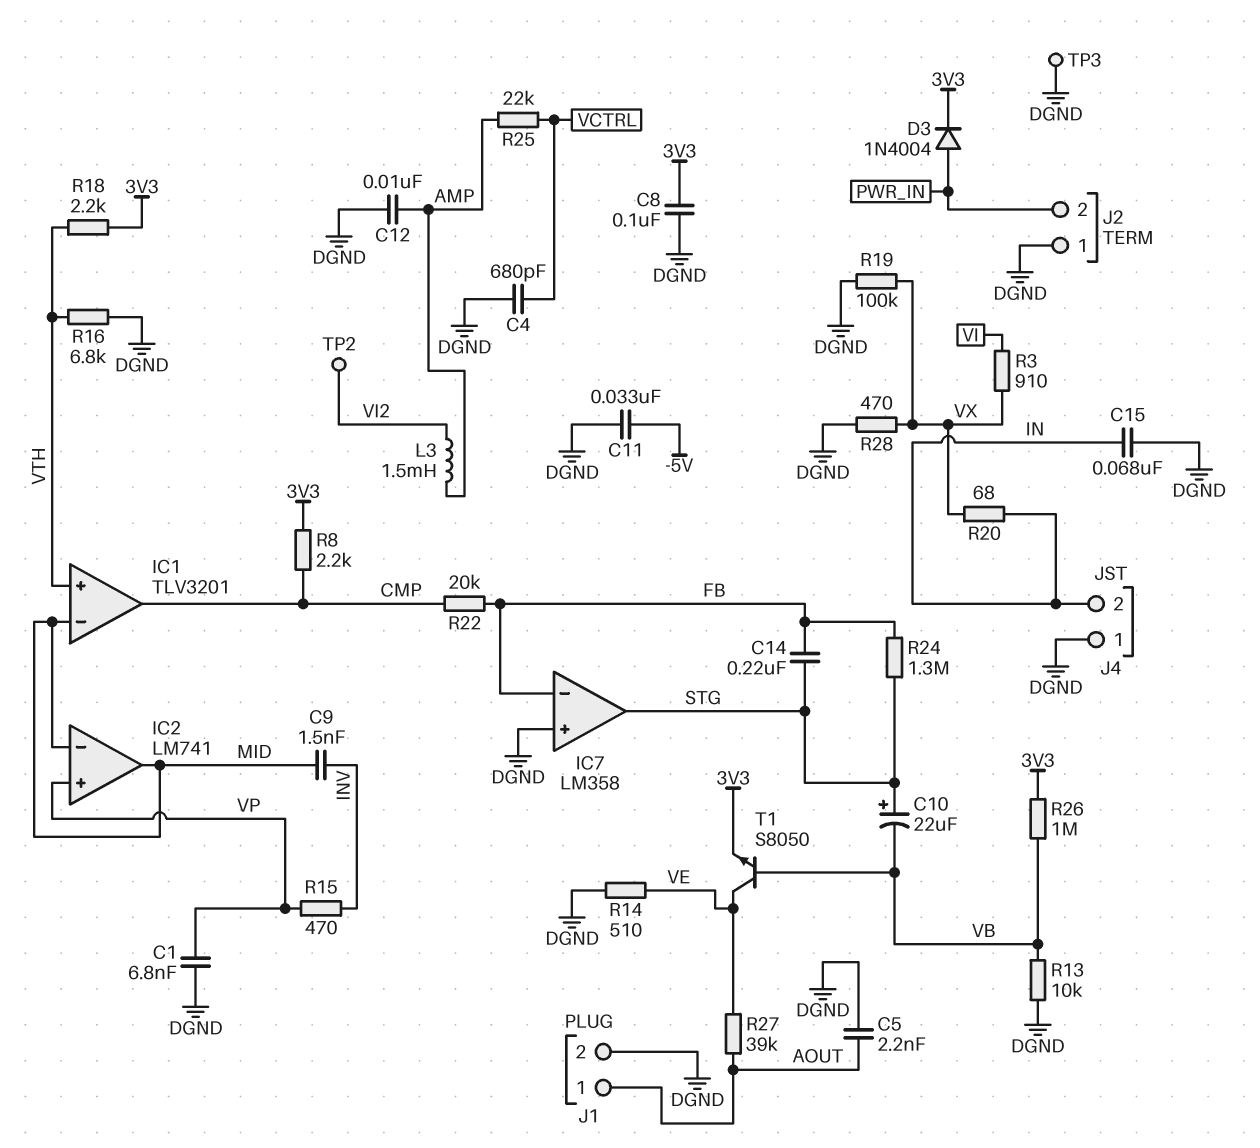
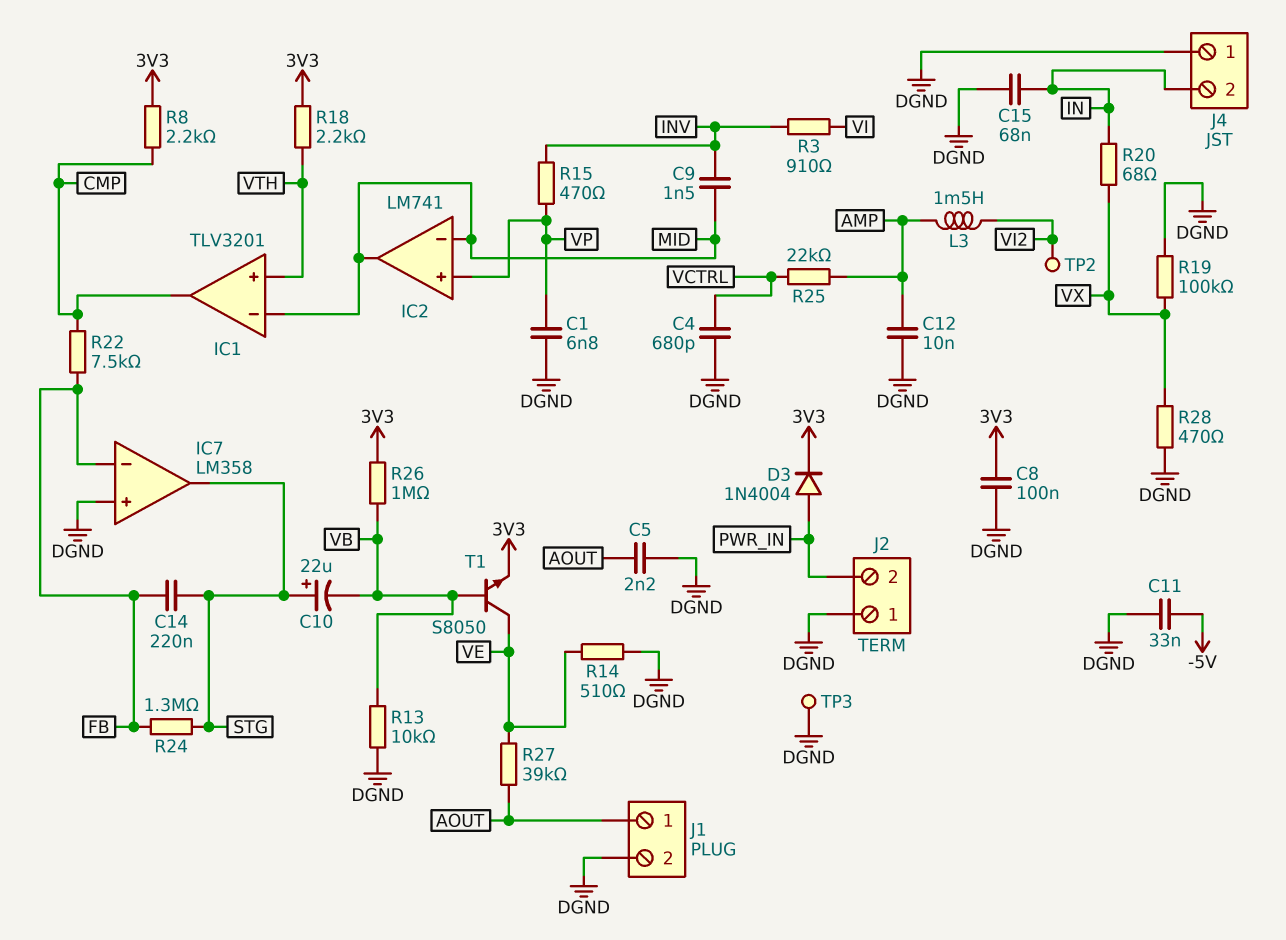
R3: 910 (VI, VX) -> 910 (INV, VI)
R16: 6.8k (DGND, VTH) -> none
R22: 20k (CMP, FB) -> 7.5k (CMP, FB)

